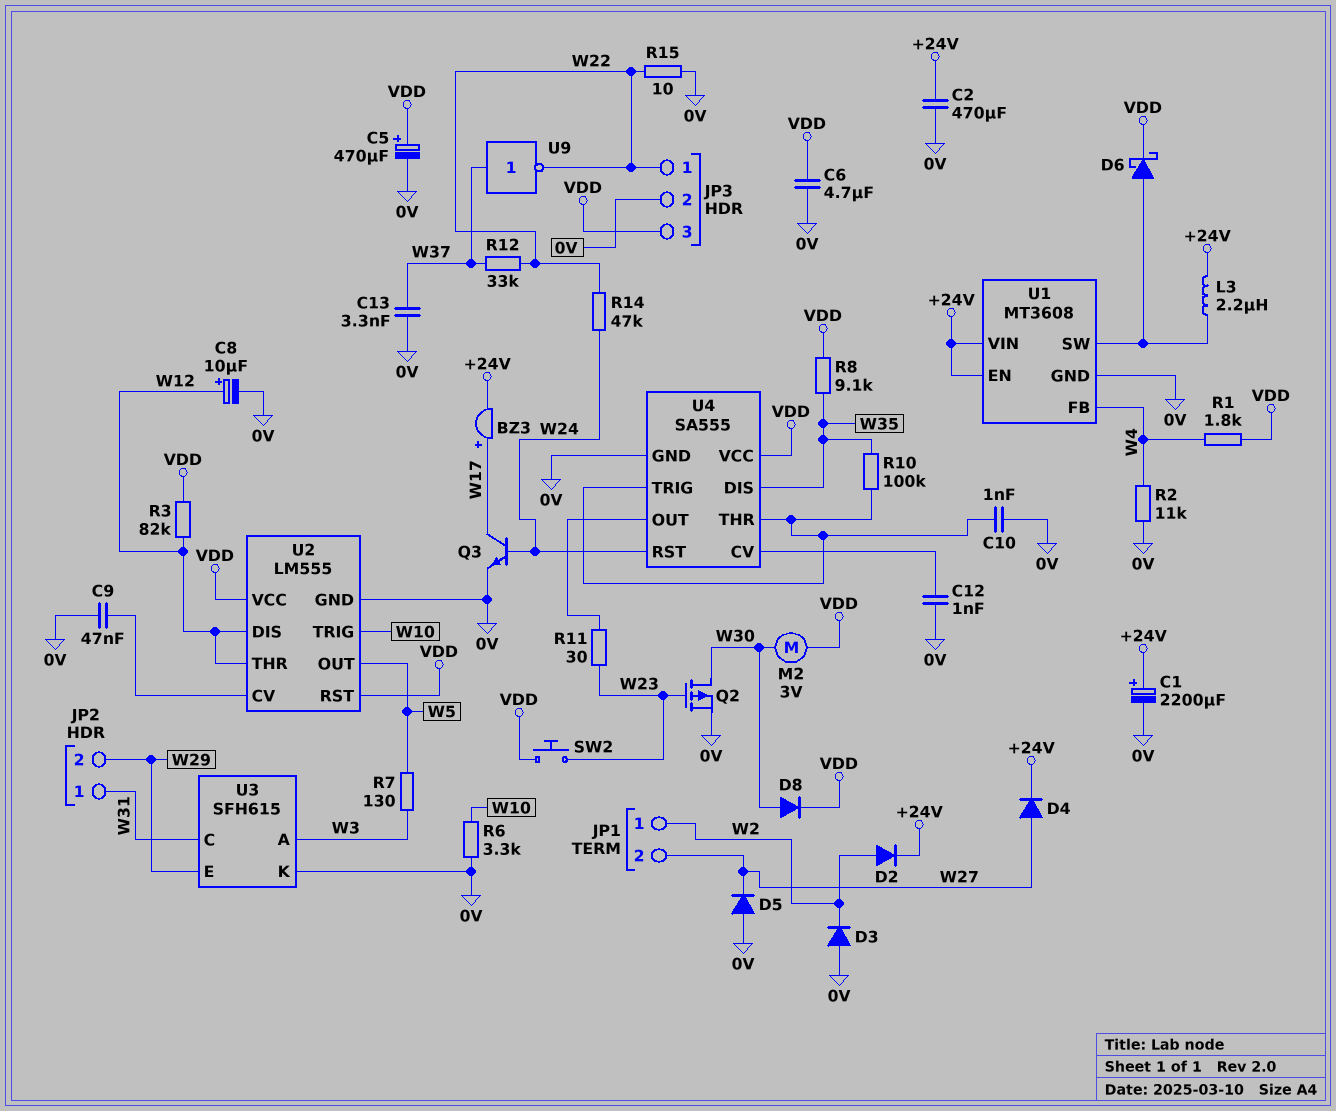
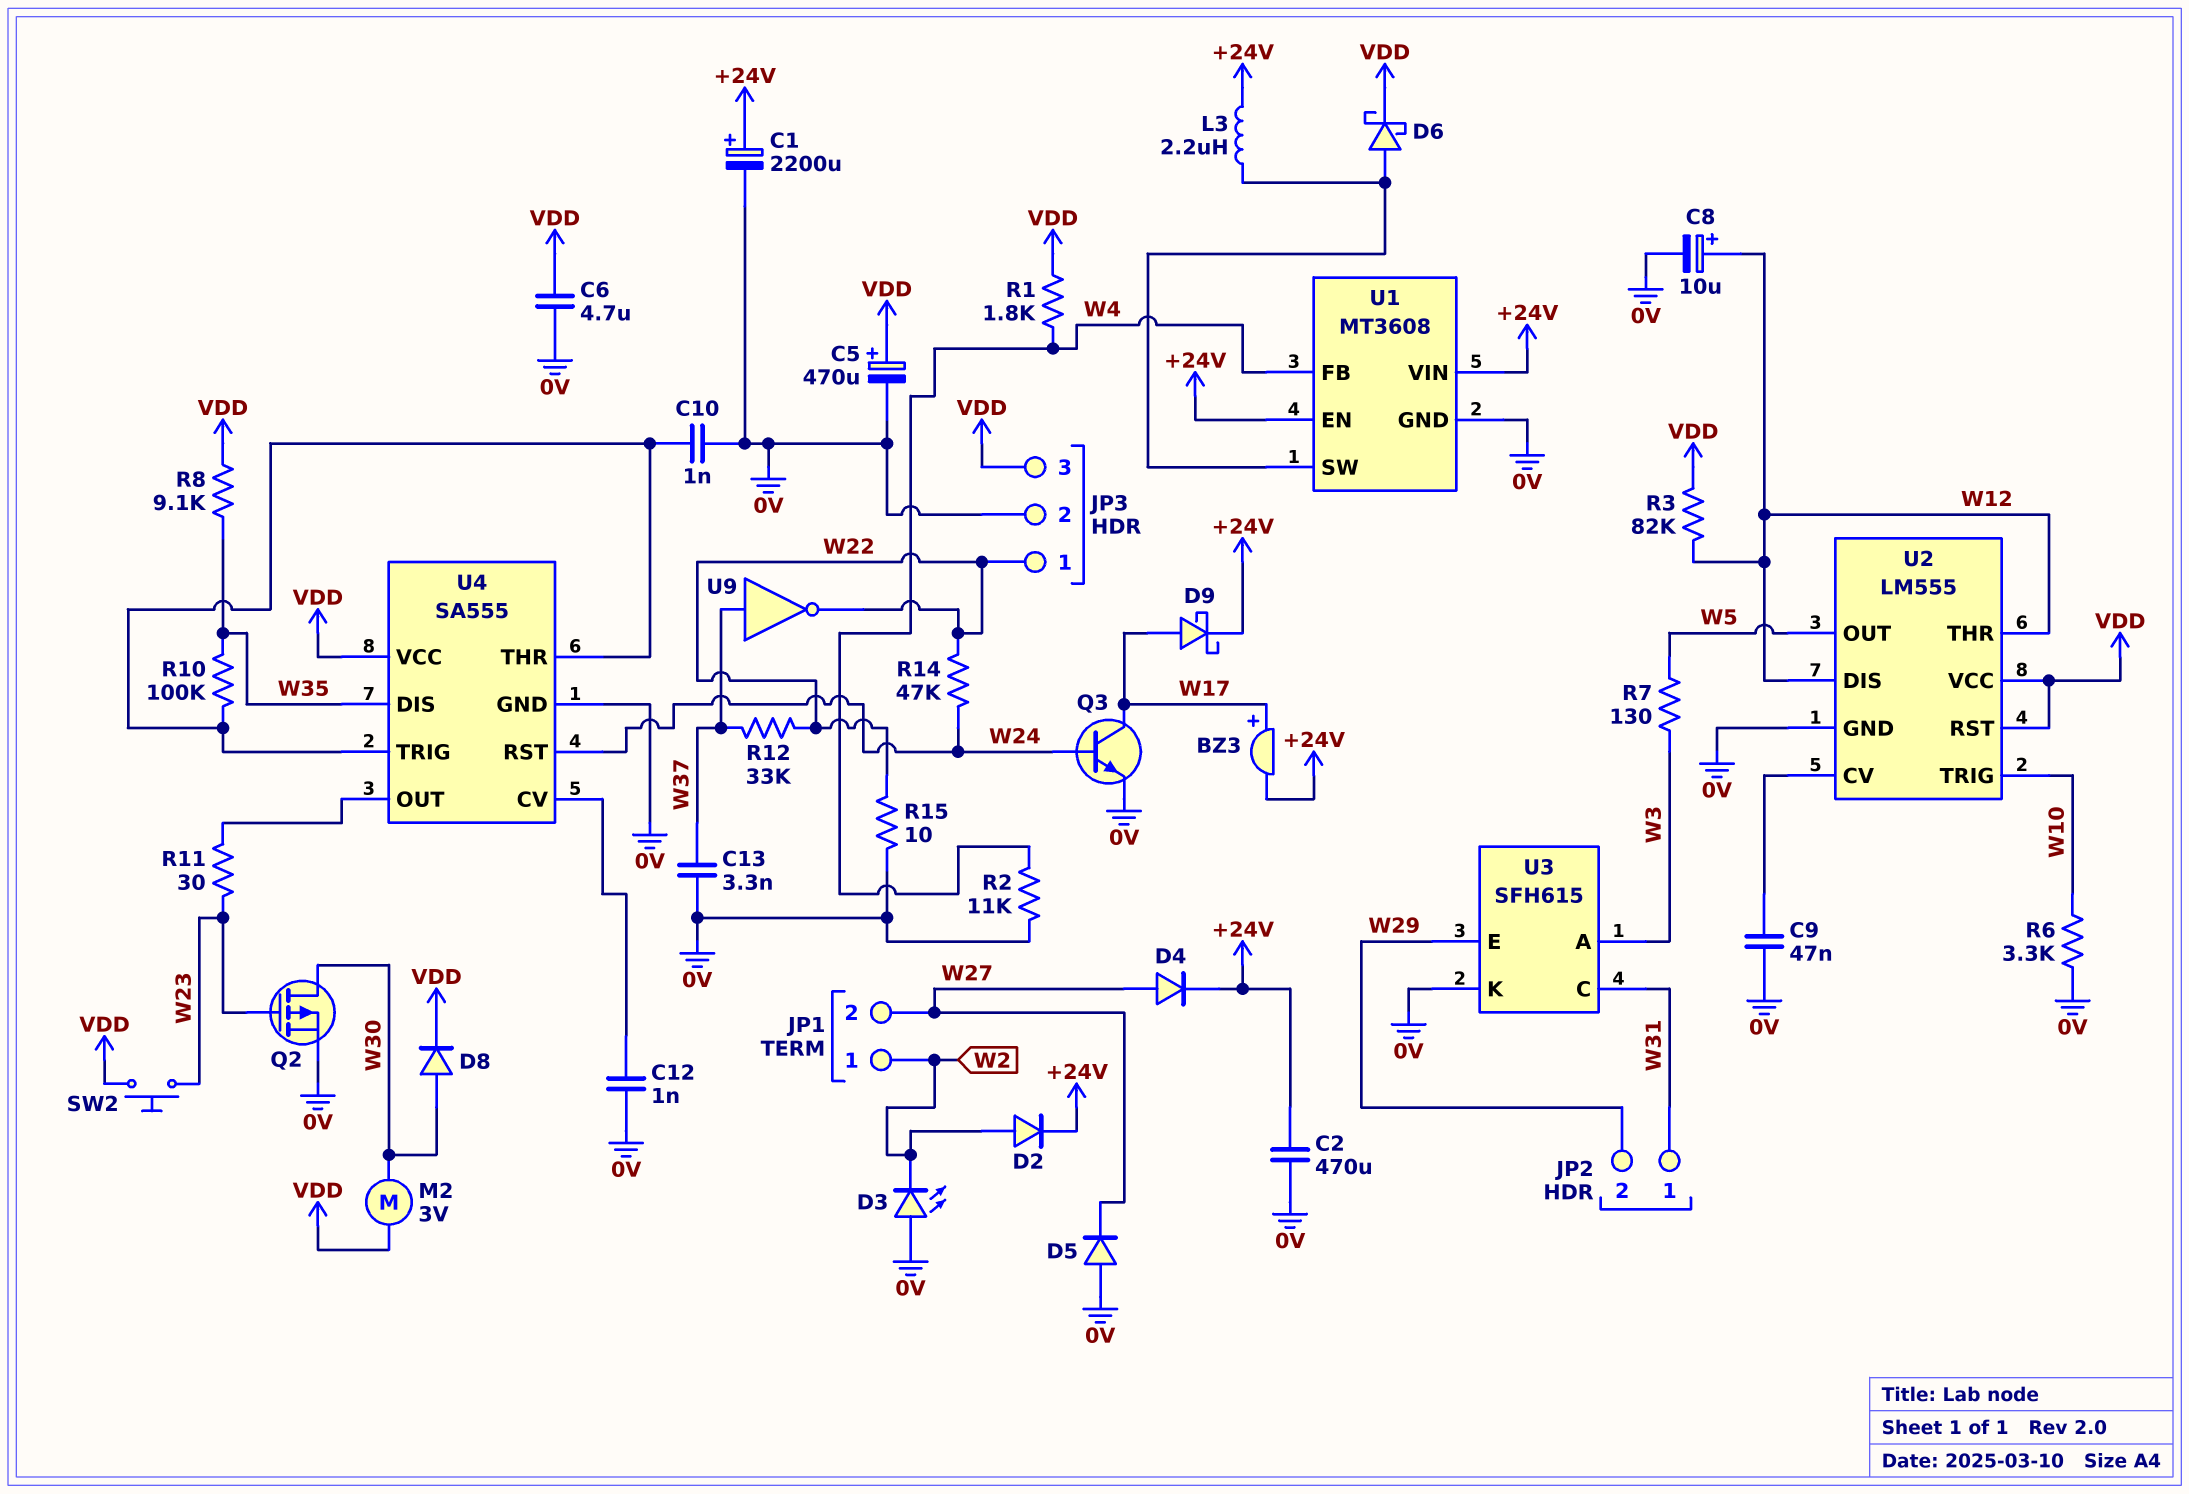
D3: diode (A 0V, K W2) -> LED (A 0V, K W2)
D9: none -> schottky (A W17, K +24V)

